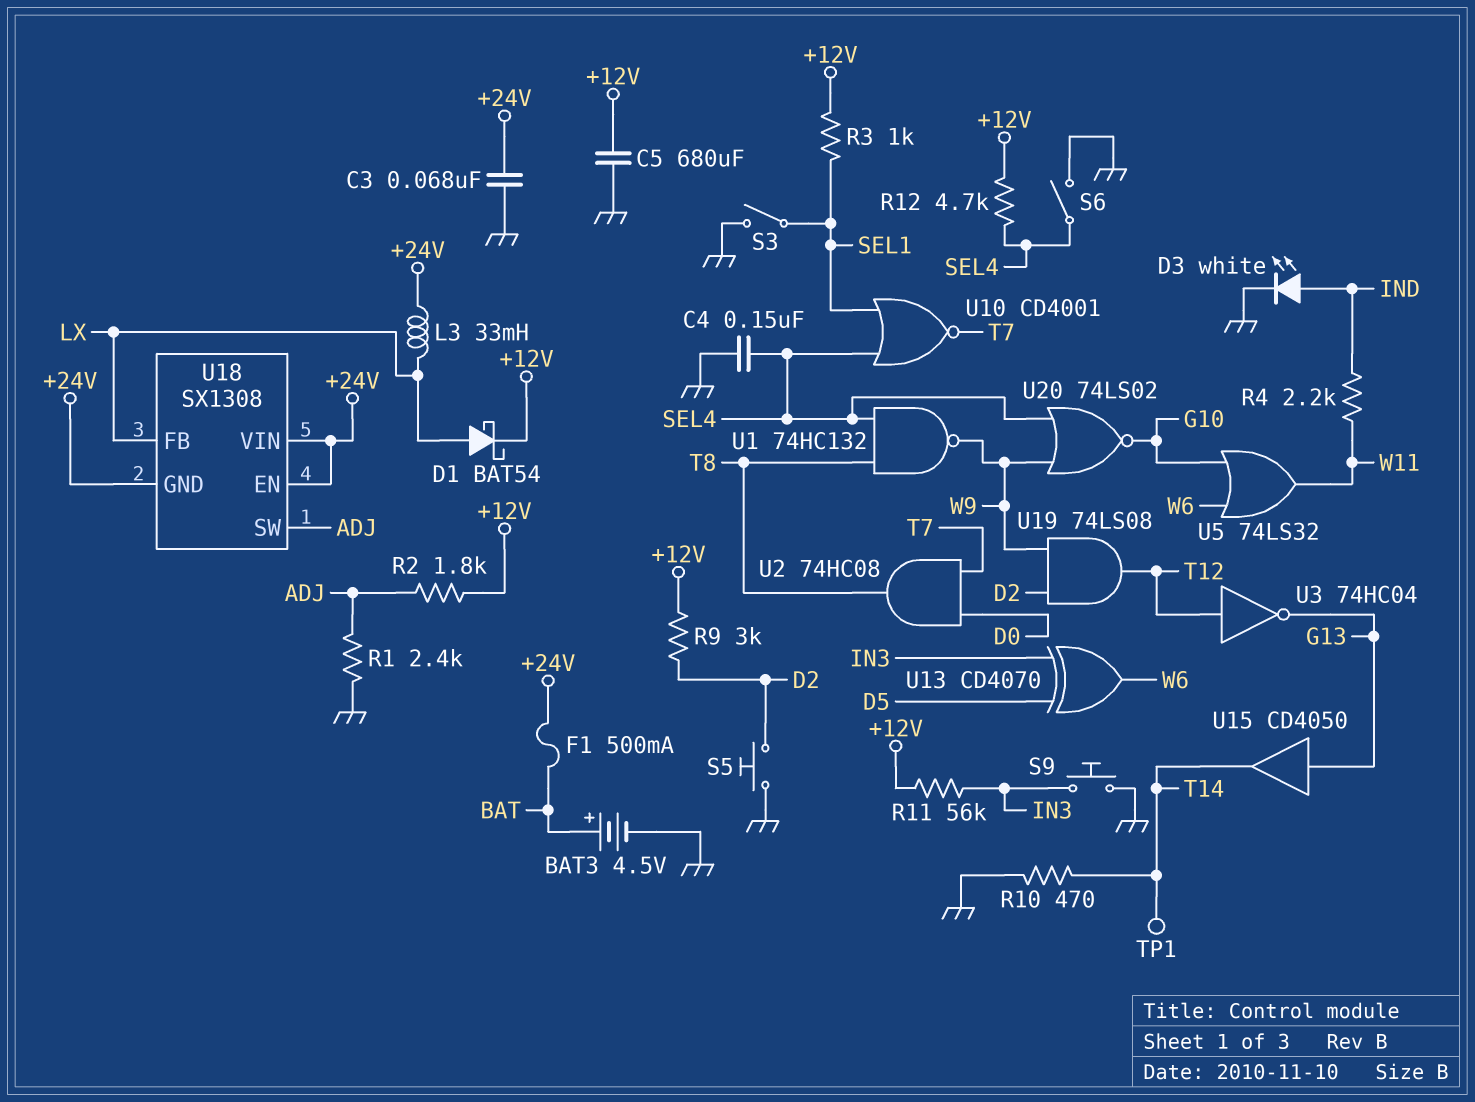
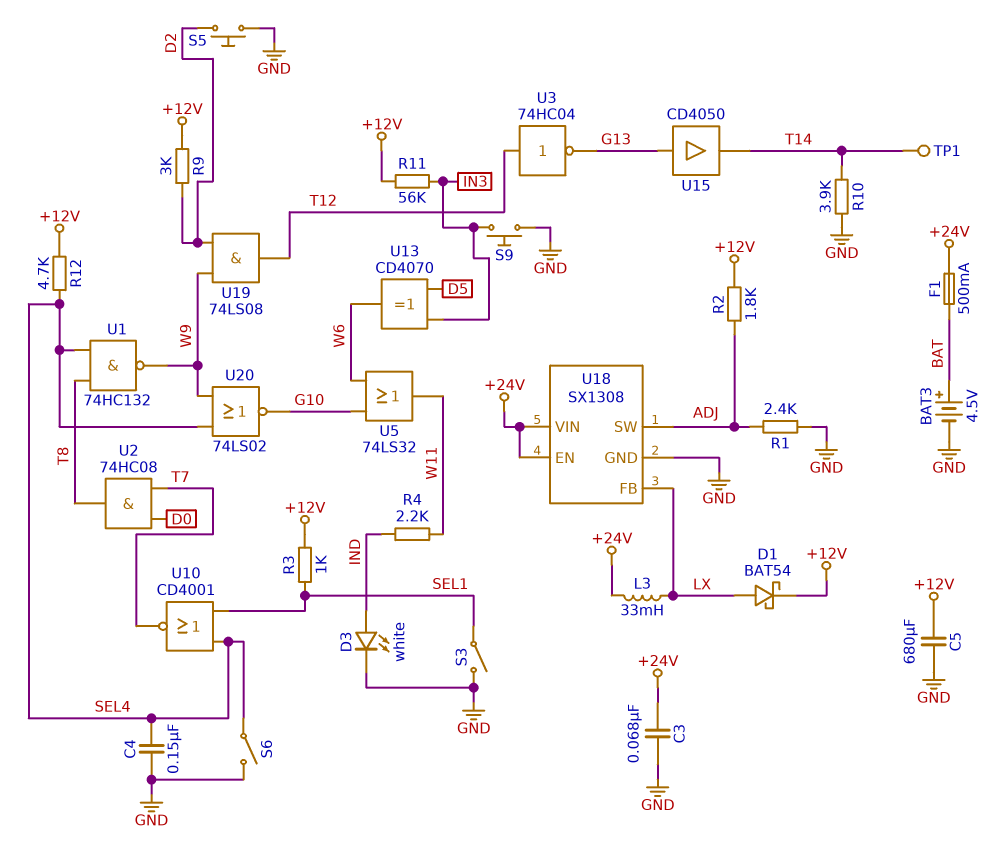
R10: 470 (GND, T14) -> 3.9k (GND, T14)
U18 pin GND: +24V -> GND

